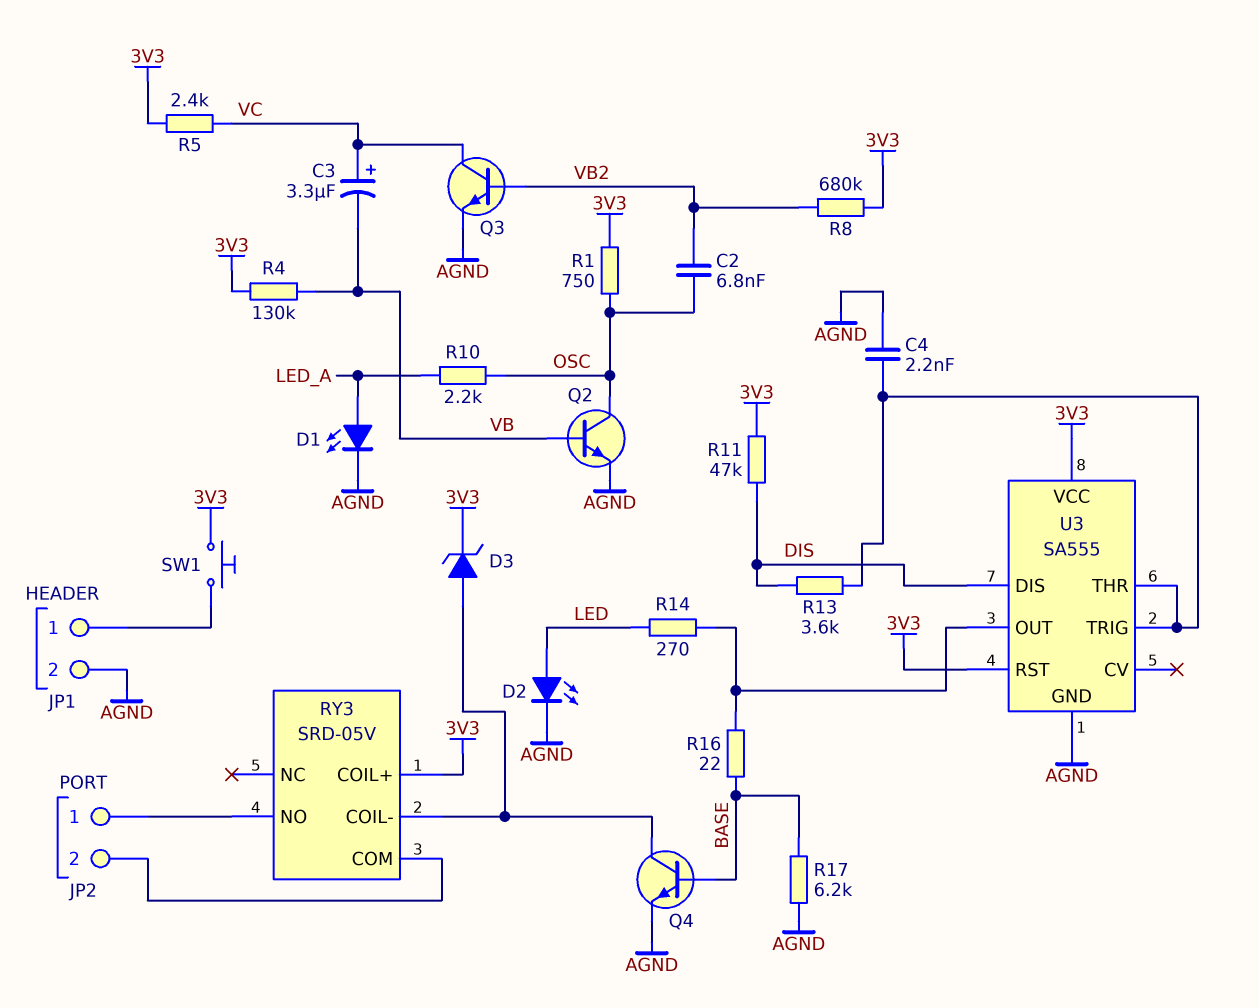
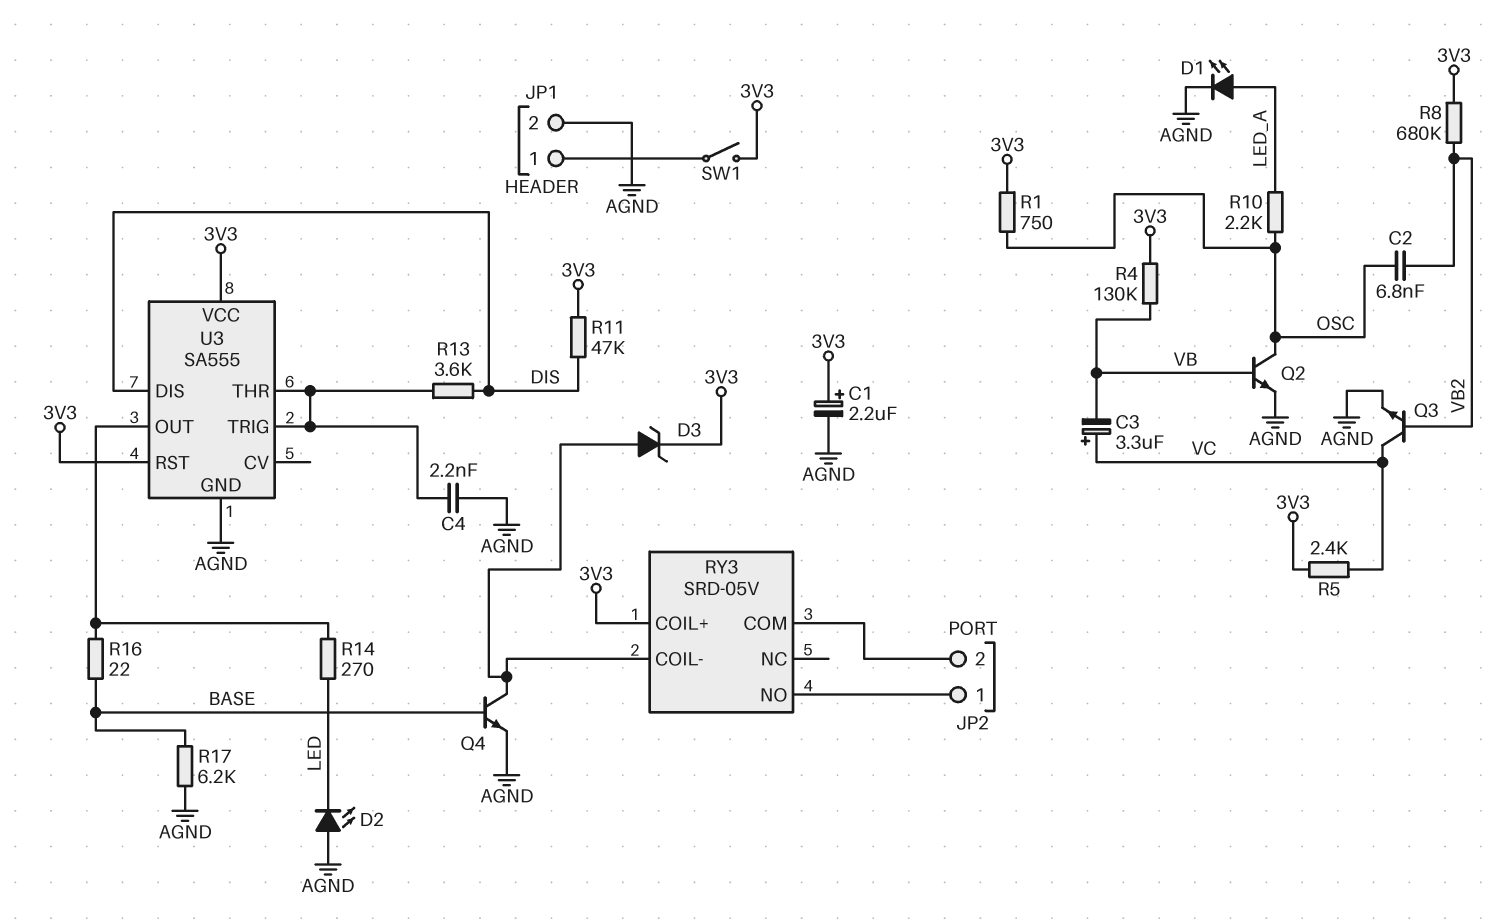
C1: none -> 2.2uF (plus 3V3, minus AGND)
D2: LED (A LED, K AGND) -> LED (A AGND, K LED)
SW1: button (3V3, JP1/1) -> switch (3V3, JP1/1)

